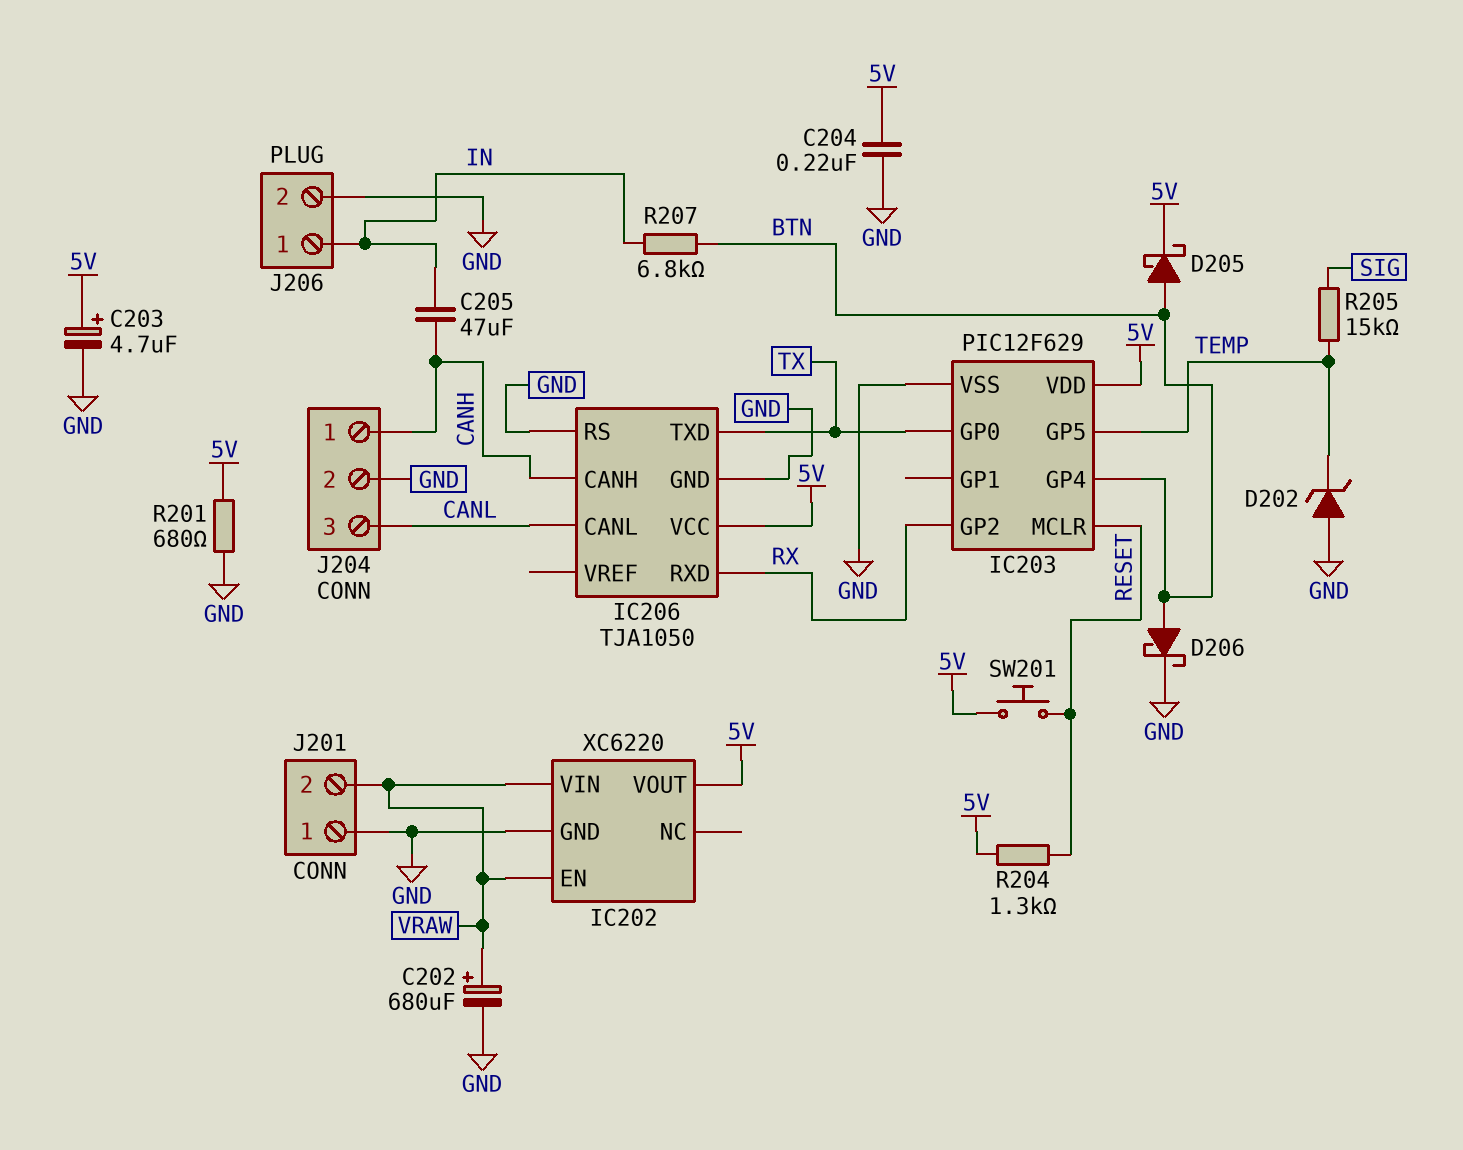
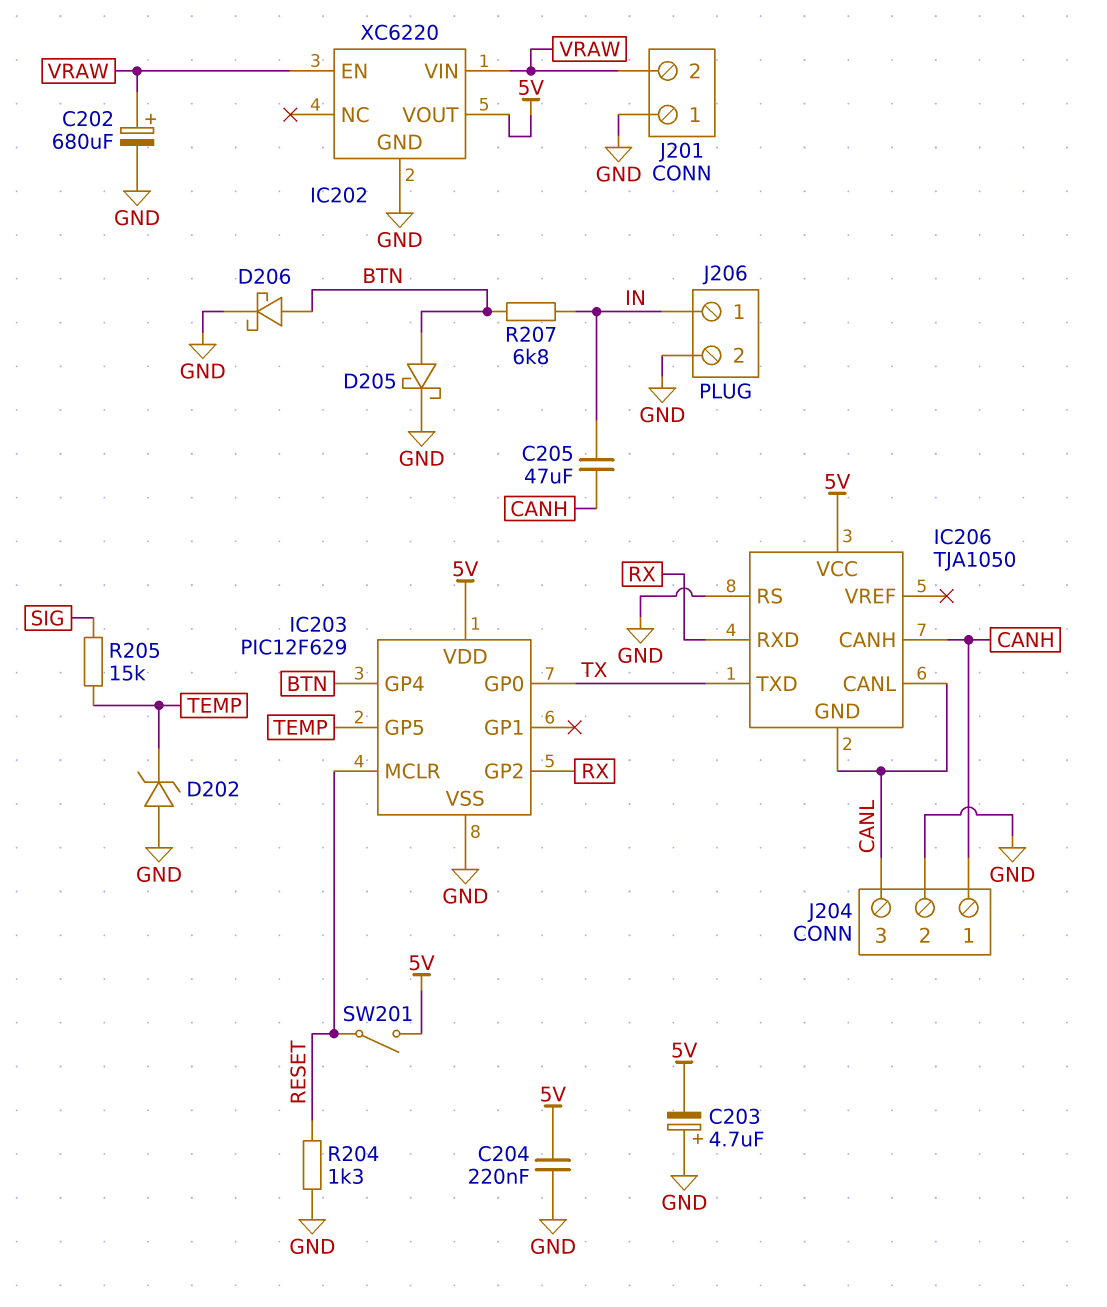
C203: 4.7uF (plus 5V, minus GND) -> 4.7uF (plus GND, minus 5V)
D205: schottky (A BTN, K 5V) -> schottky (A BTN, K GND)
IC206 pin GND: GND -> CANL
R201: 680 (5V, GND) -> none
R204: 1.3k (5V, RESET) -> 1.3k (GND, RESET)
SW201: button (5V, RESET) -> switch (5V, RESET)

